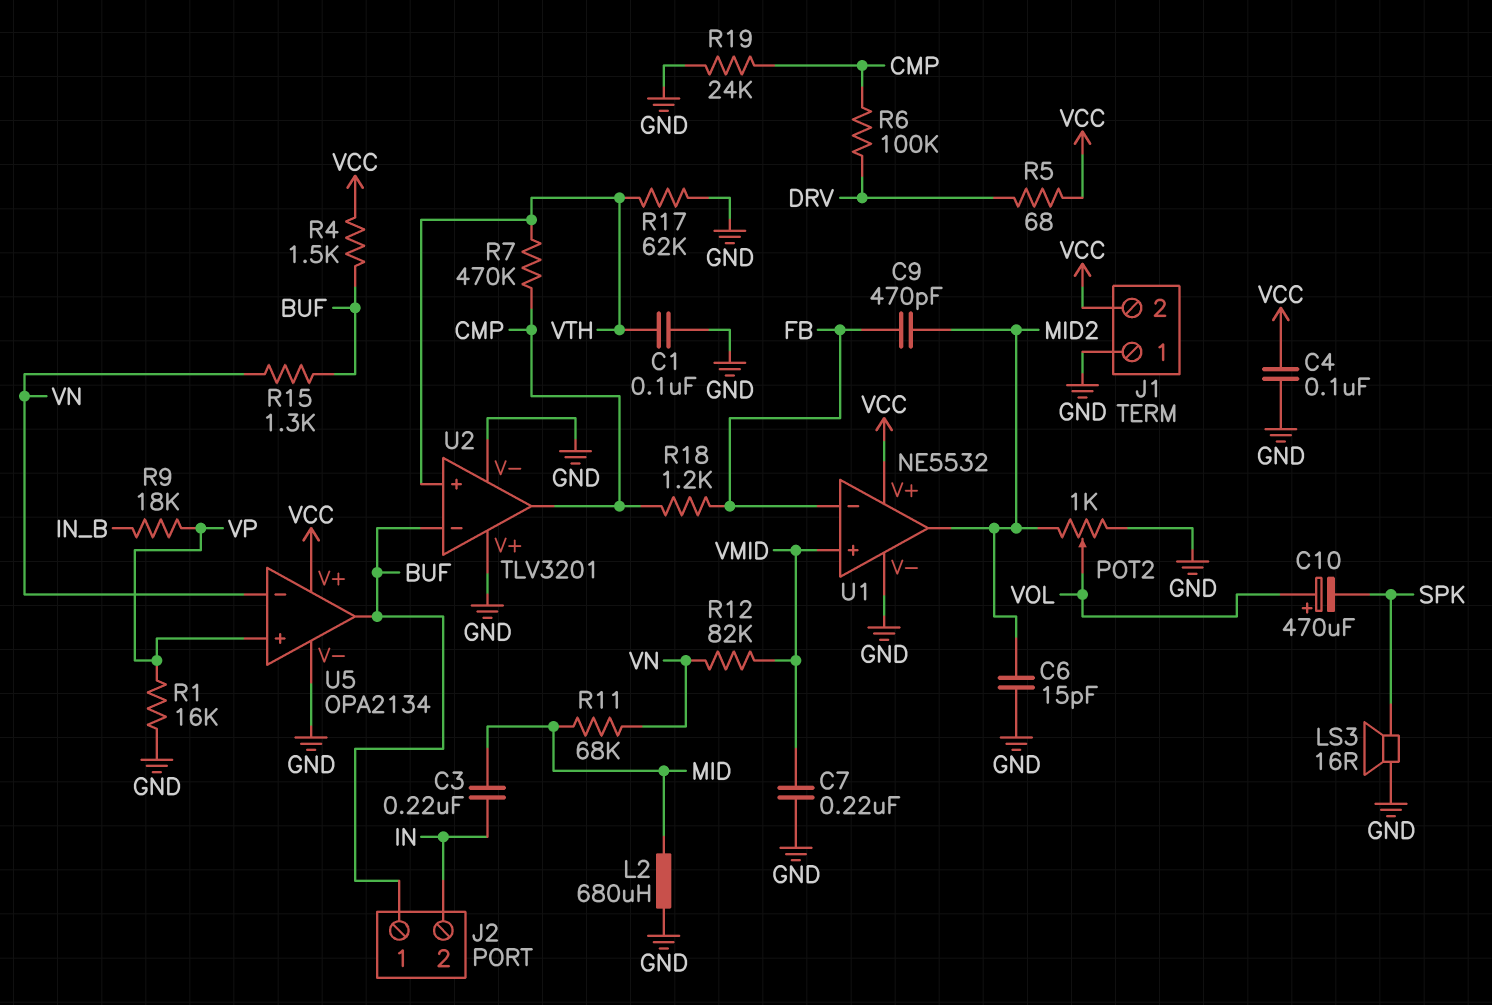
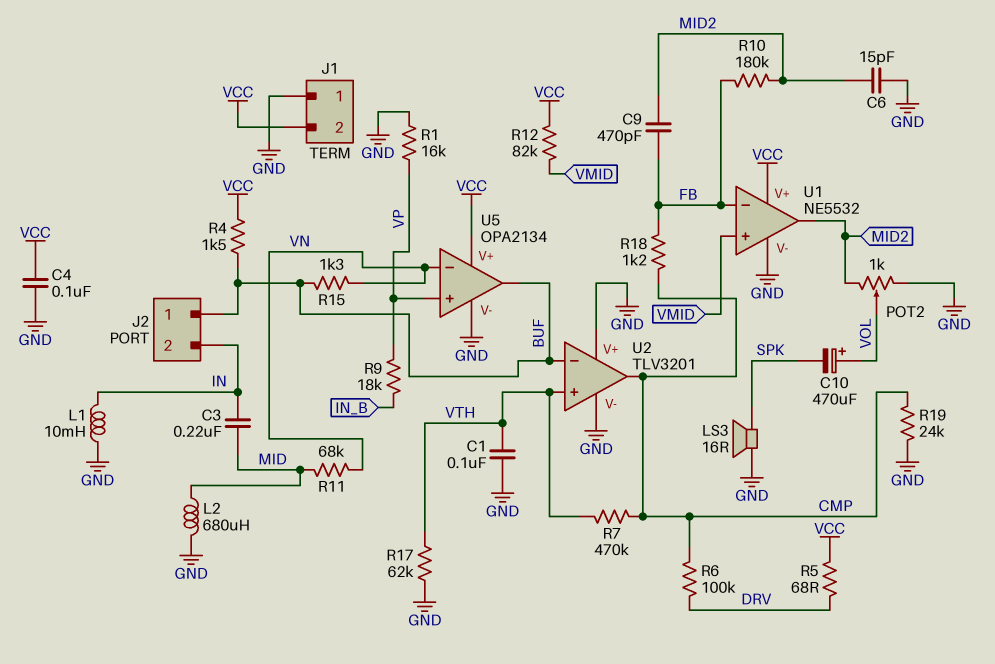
C7: 220nF (GND, VMID) -> none
L1: none -> 10mH (GND, IN)
R10: none -> 180k (FB, MID2)
R12: 82k (VMID, VN) -> 82k (VCC, VMID)

